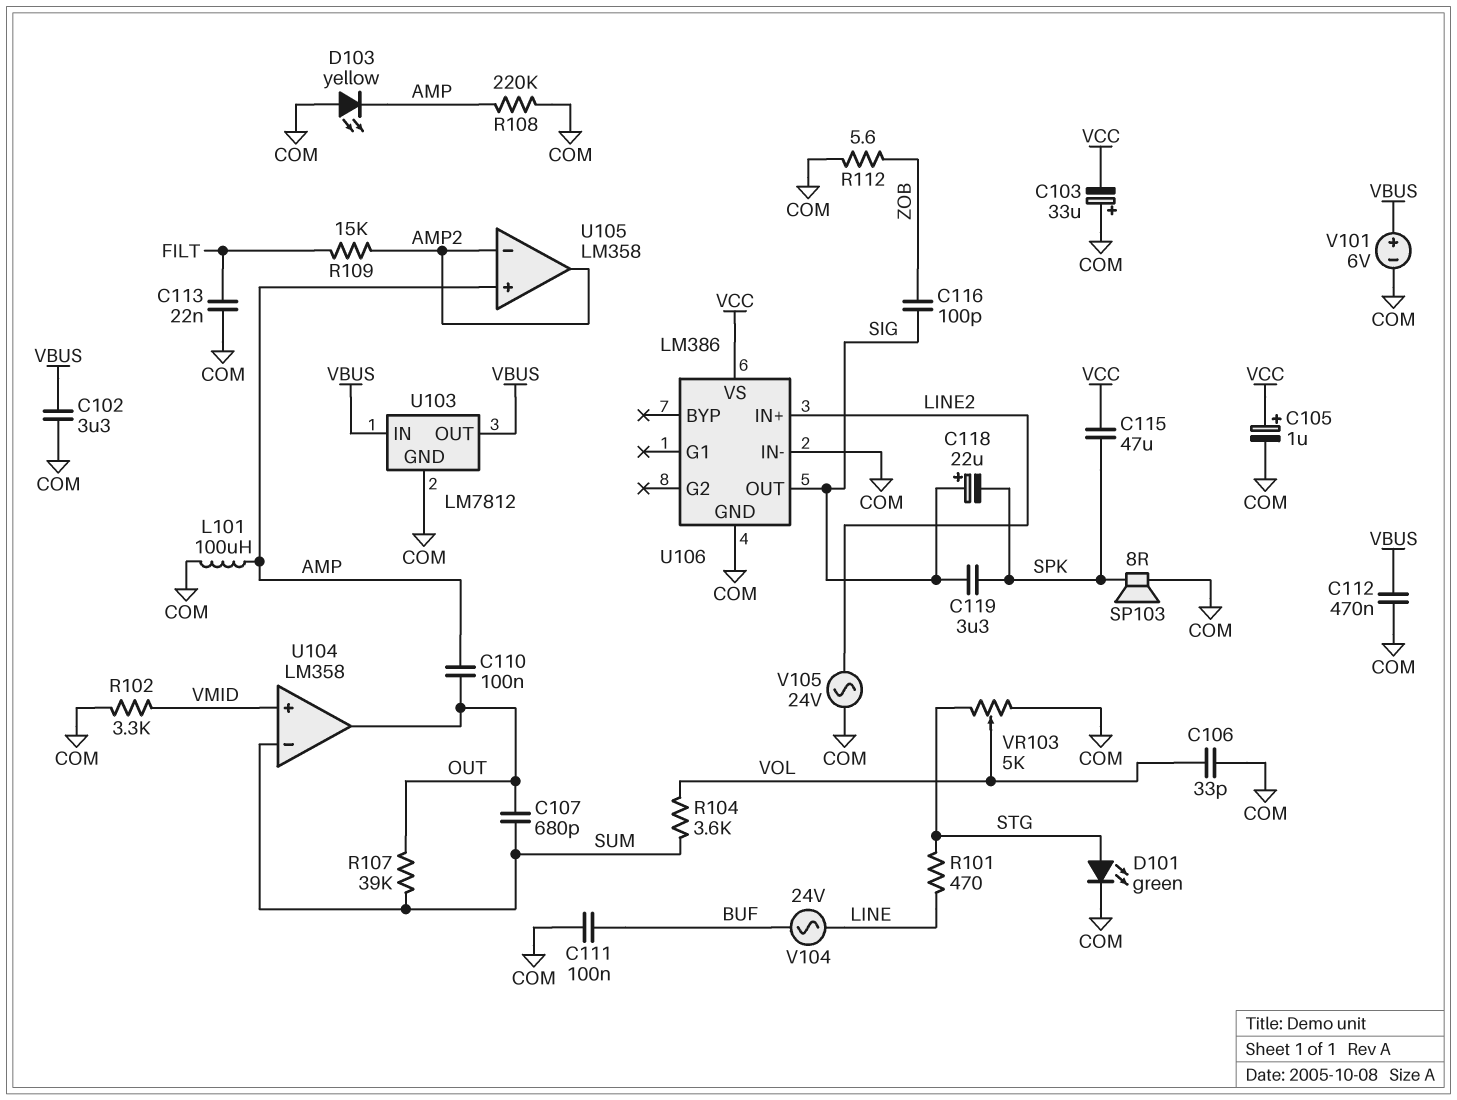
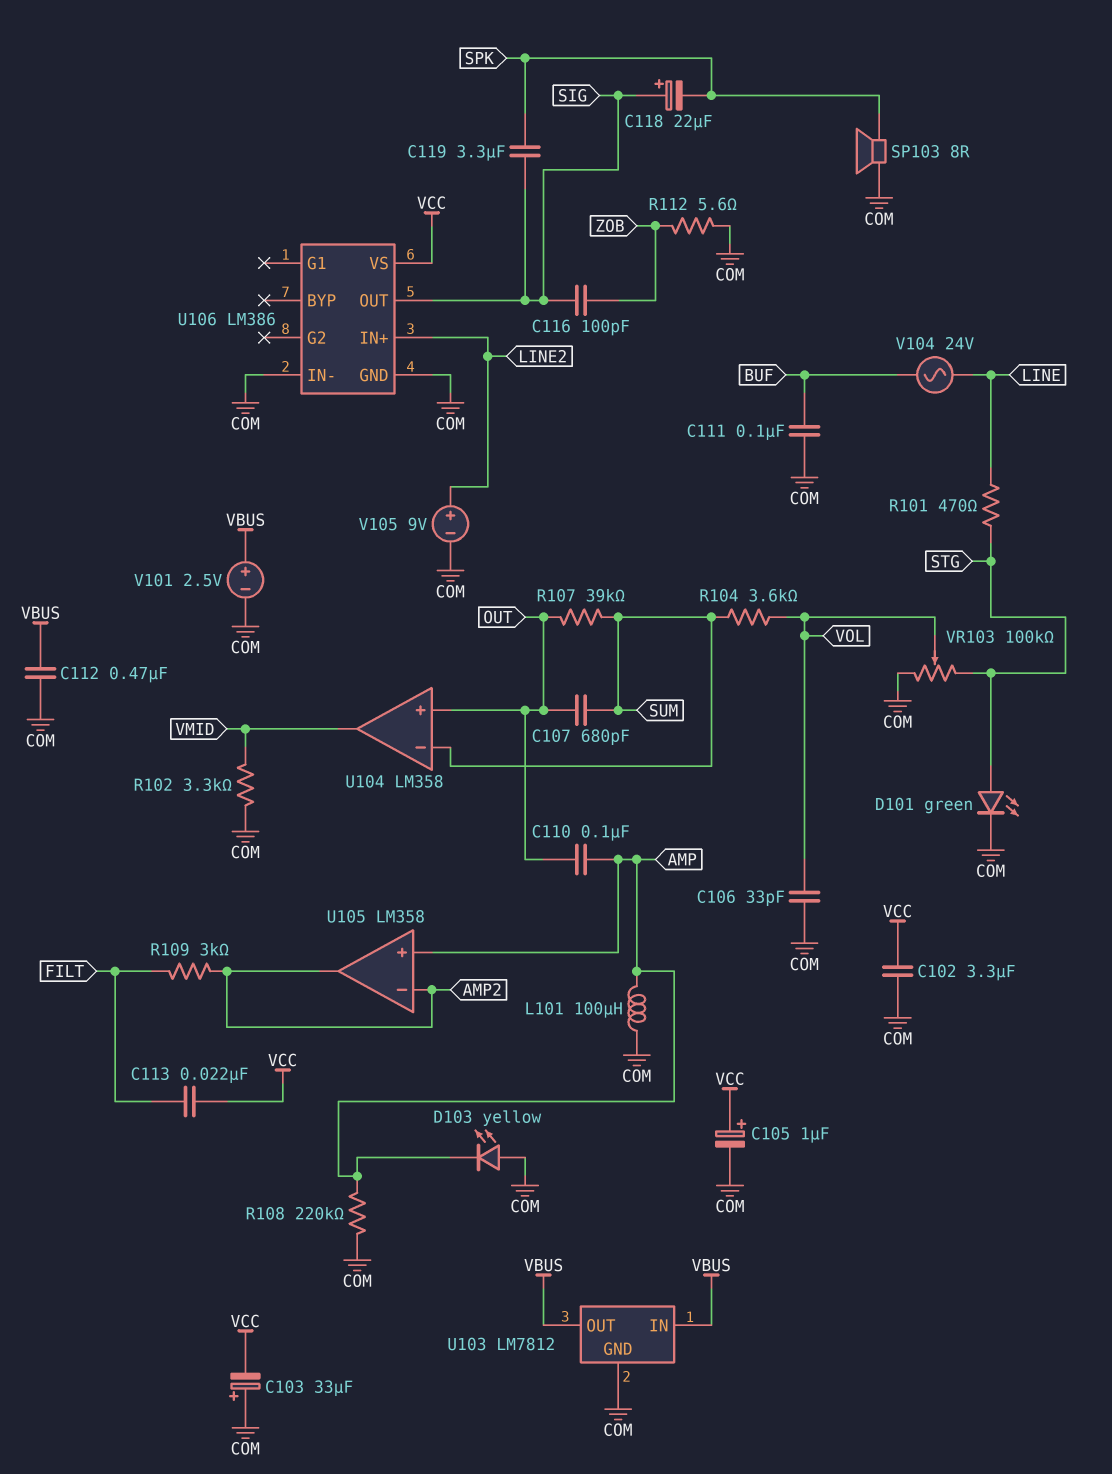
C102: 3.3uF (COM, VBUS) -> 3.3uF (COM, VCC)
C113: 22nF (COM, FILT) -> 22nF (FILT, VCC)
C115: 47uF (SPK, VCC) -> none
R109: 15k (AMP2, FILT) -> 3k (AMP2, FILT)
U104 pin in+: VMID -> OUT
U104 pin out: OUT -> VMID
V101: 6V (plus VBUS, minus COM) -> 2.5V (plus VBUS, minus COM)
V105: AC 24V (COM, LINE2) -> 9V (plus LINE2, minus COM)
VR103: 5k (COM, STG, wiper VOL) -> 100k (COM, STG, wiper VOL)

